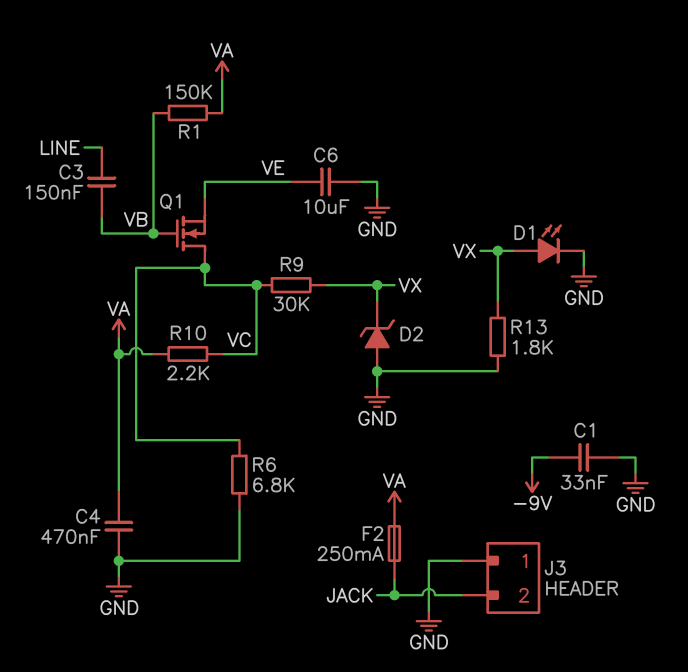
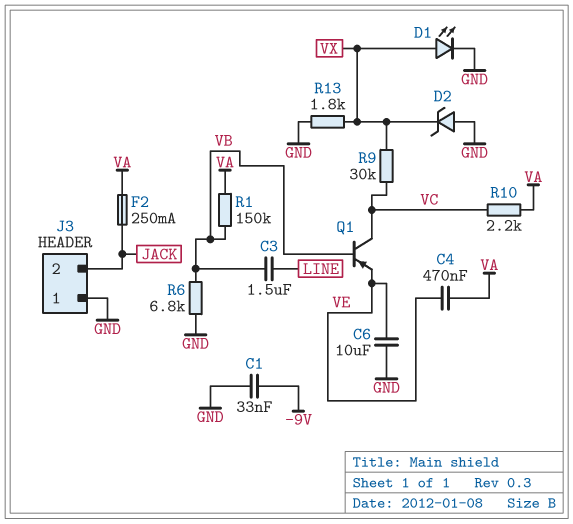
C3: 150nF (LINE, VB) -> 1.5uF (LINE, VB)
C4: 470nF (GND, VA) -> 470nF (VA, VE)
Q1: NMOS (G VB, D VC, S VE) -> PNP (B VB, C VC, E VE)
R6: 6.8k (GND, VC) -> 6.8k (GND, VB)

